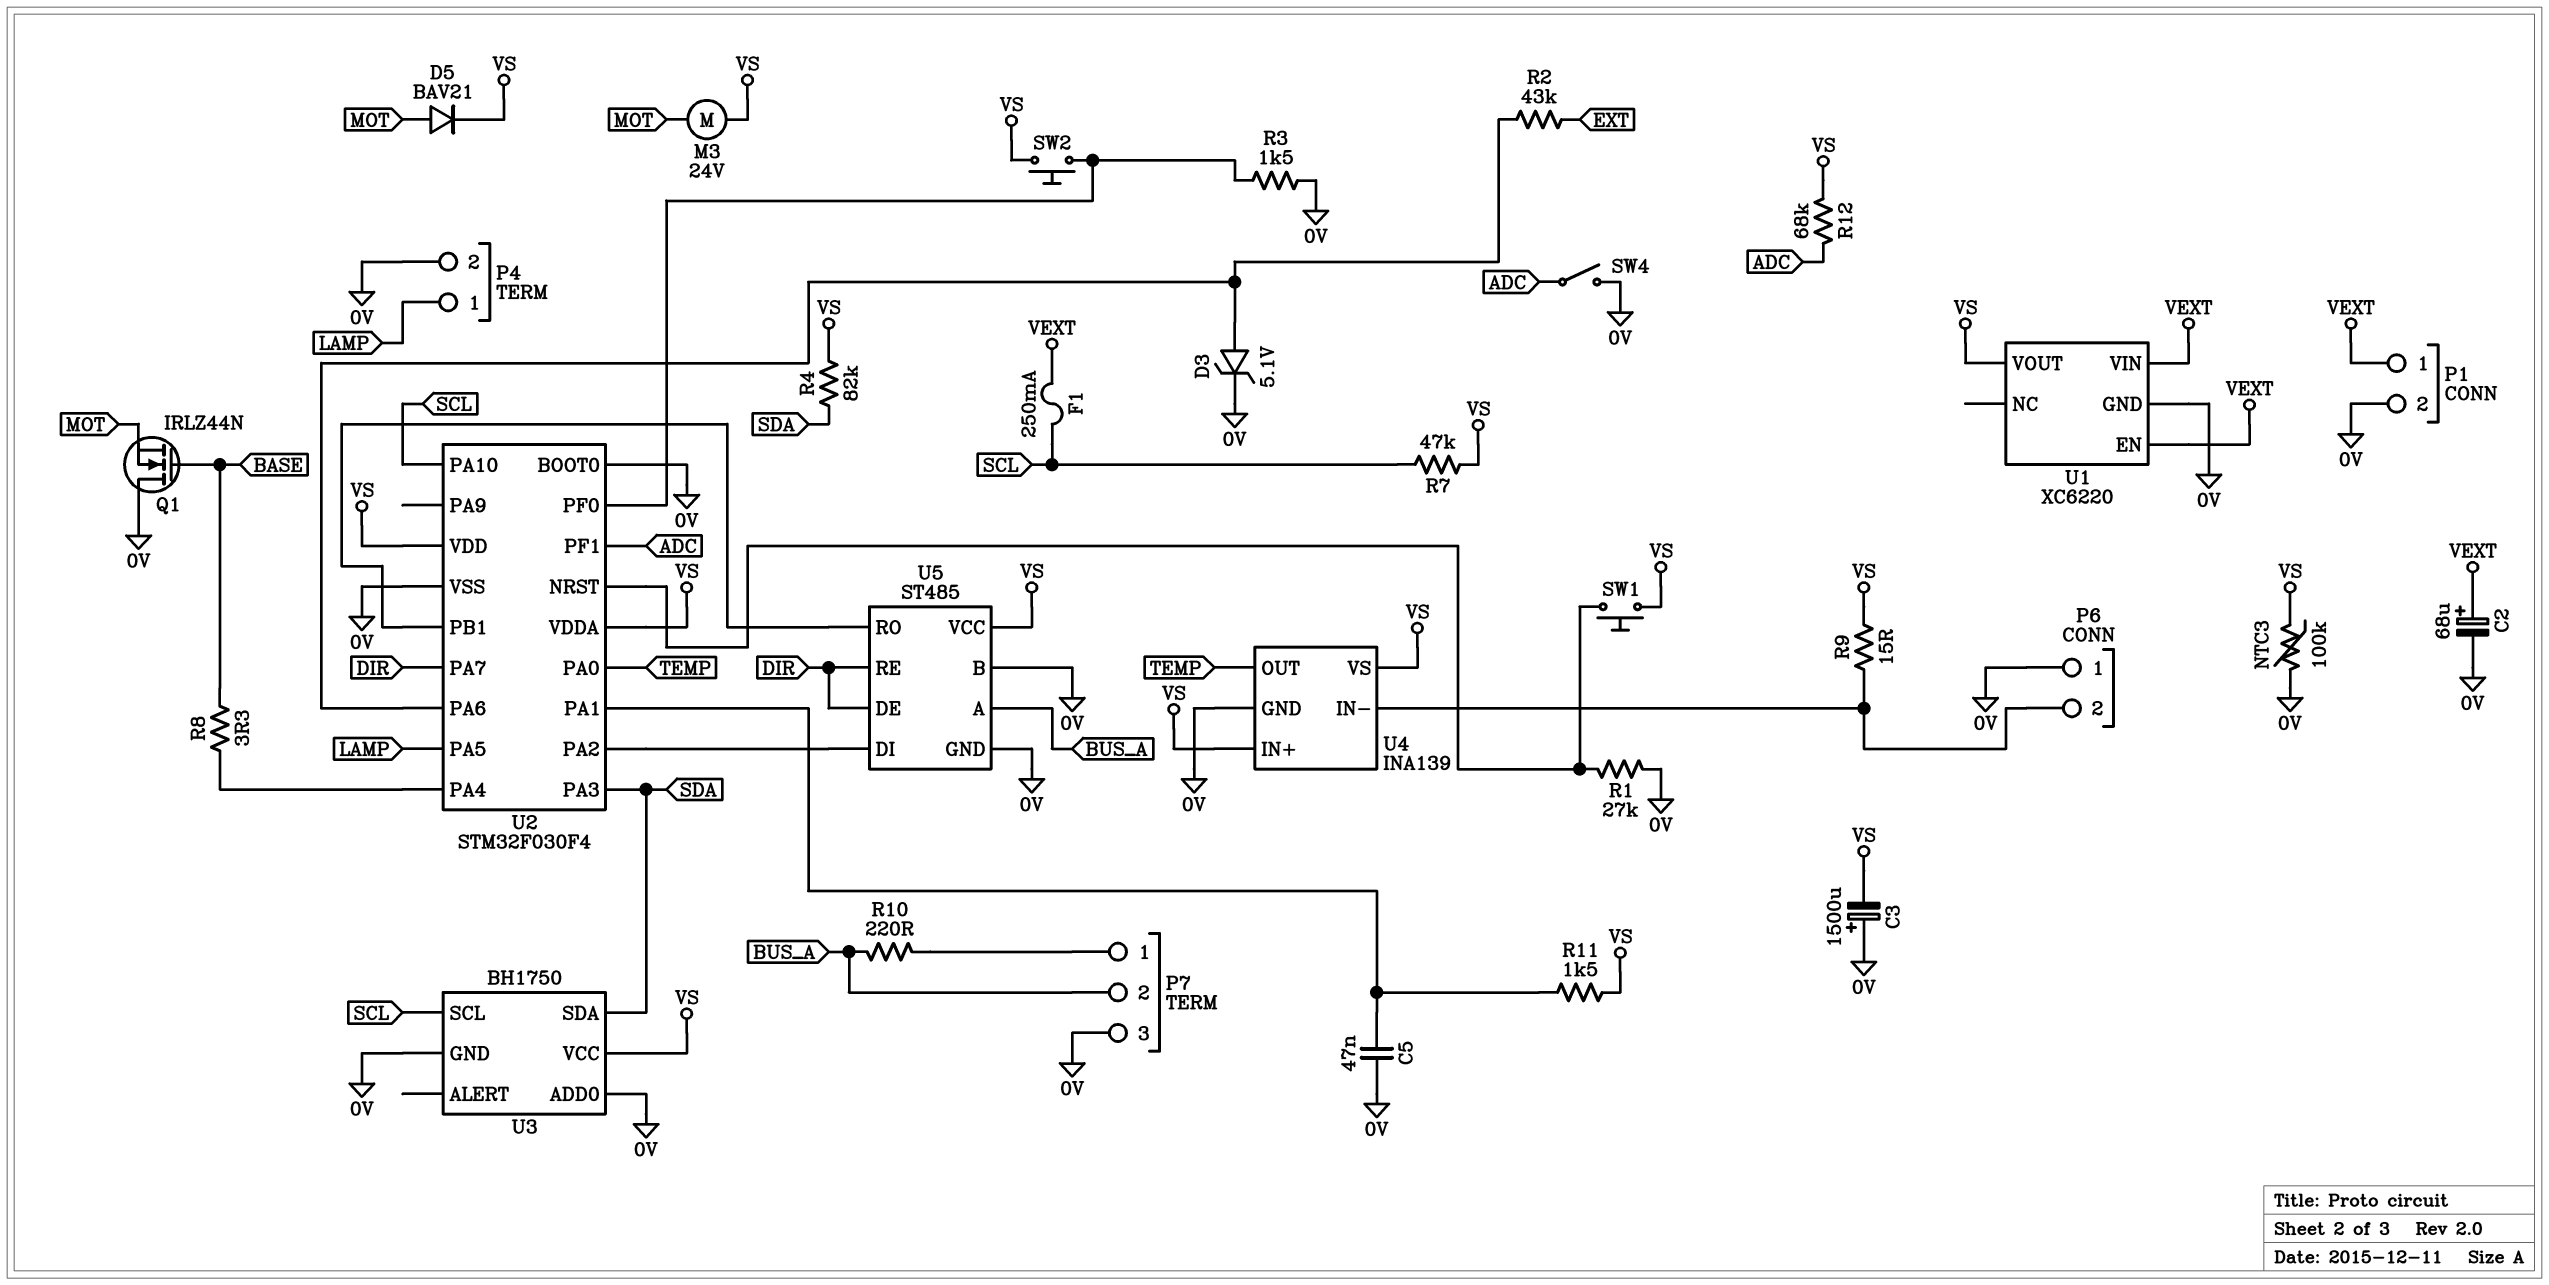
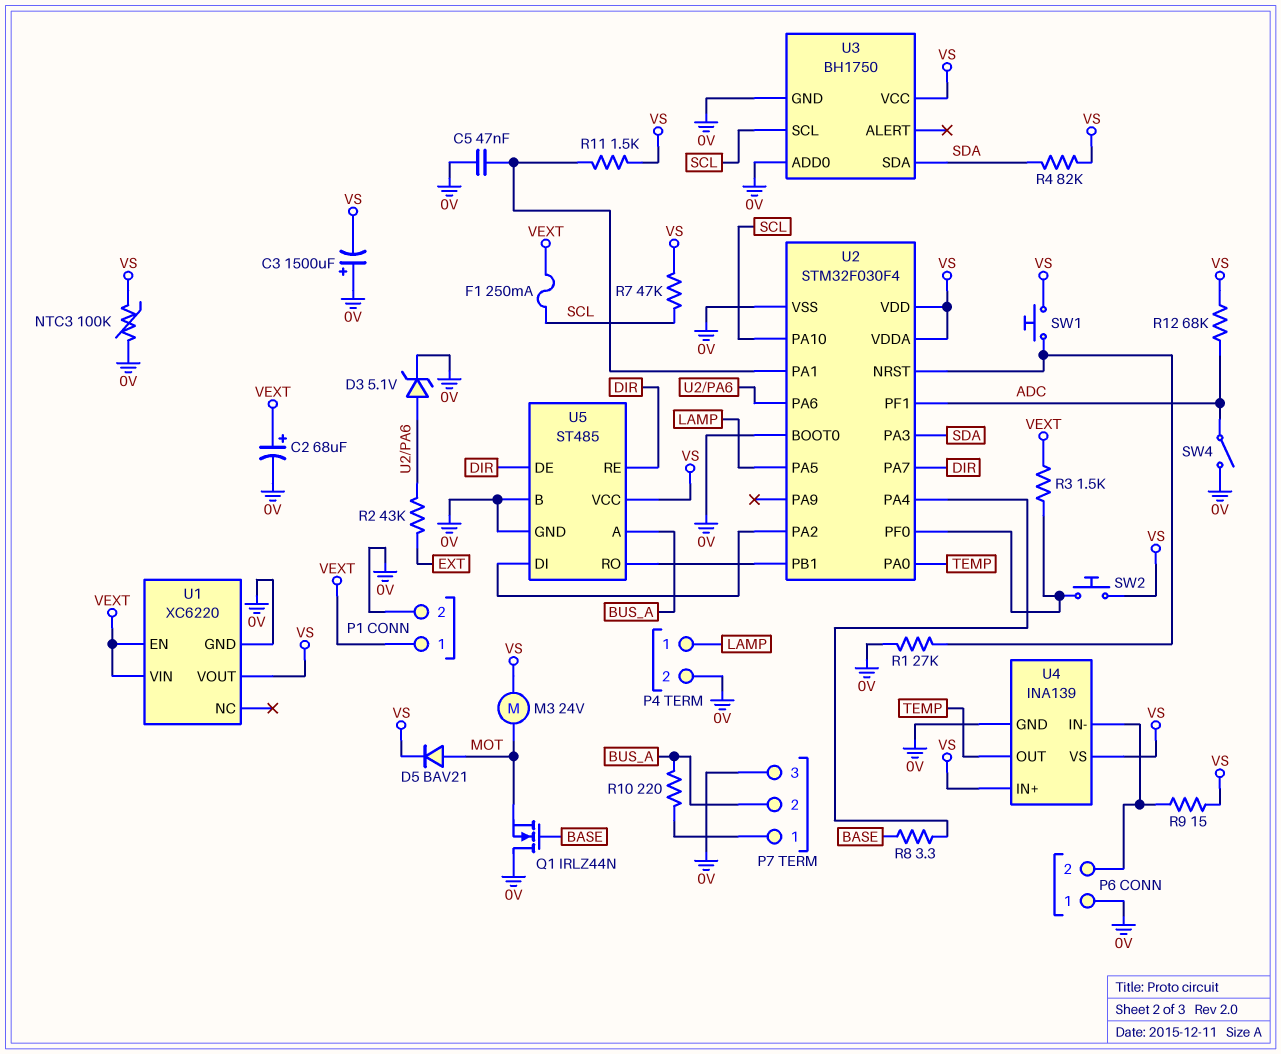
R3: 1.5k (0V, U2/PF0) -> 1.5k (U2/PF0, VEXT)

